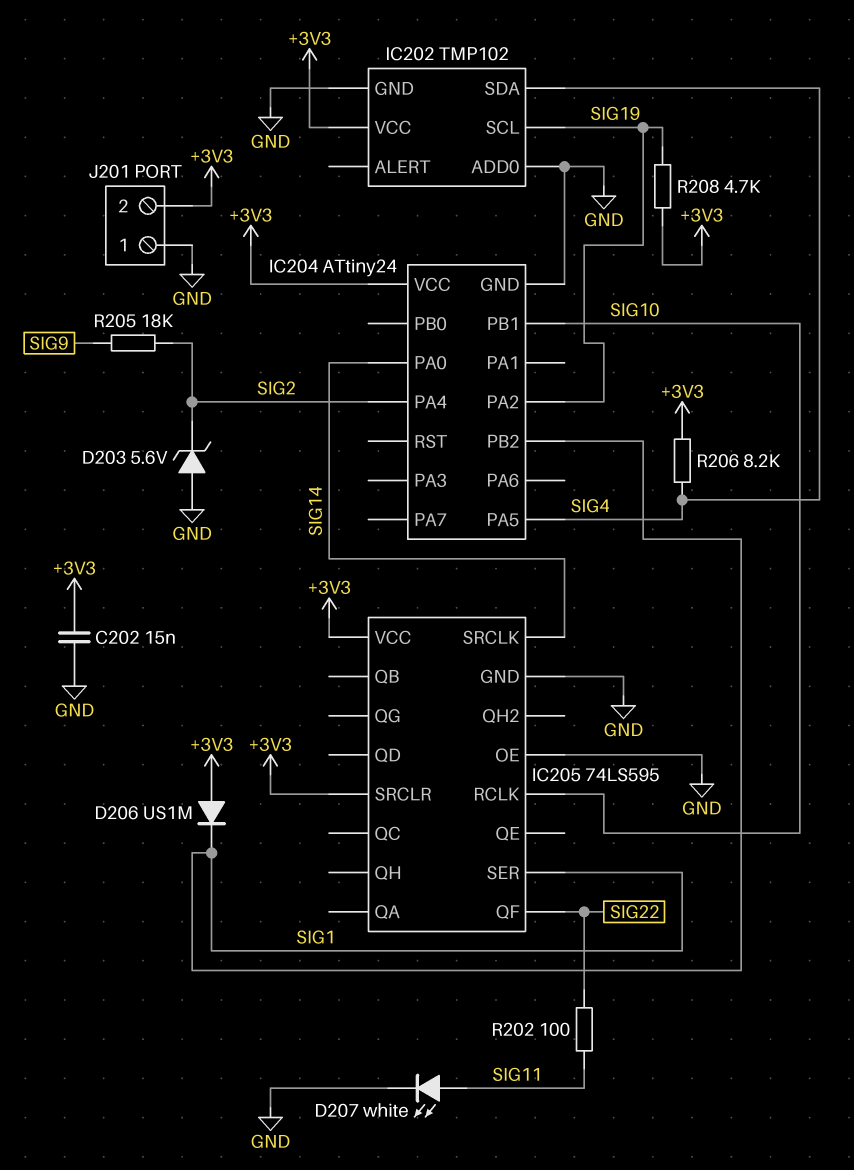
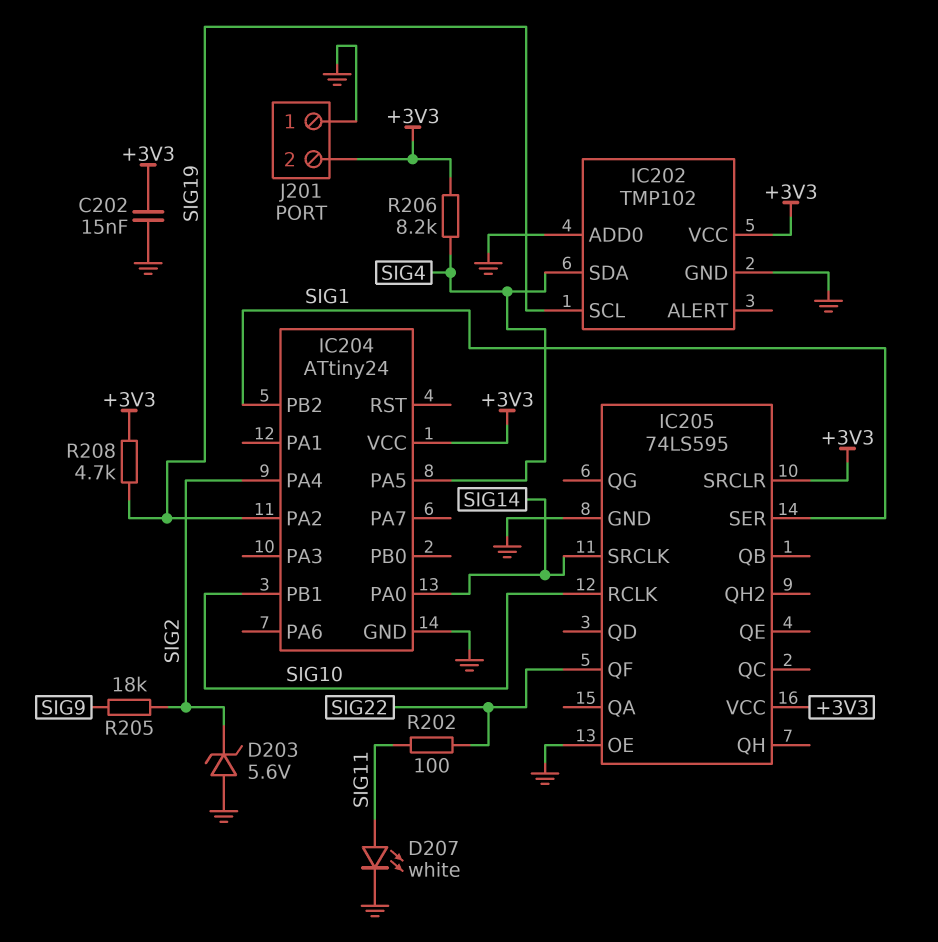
D206: diode US1M (A +3V3, K SIG1) -> none

